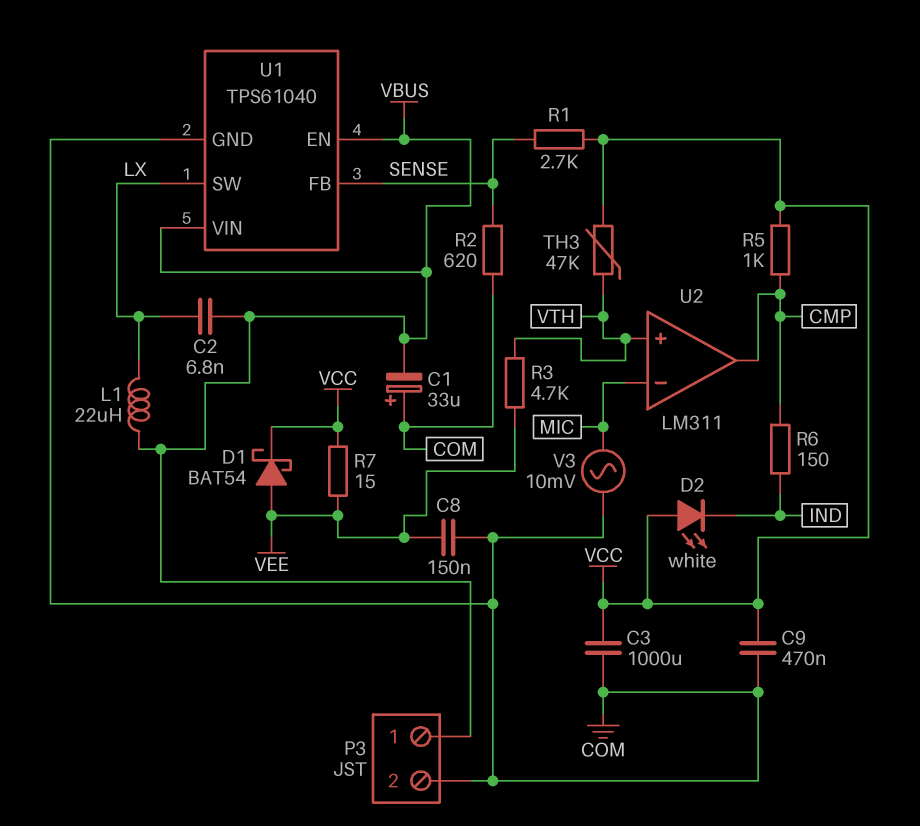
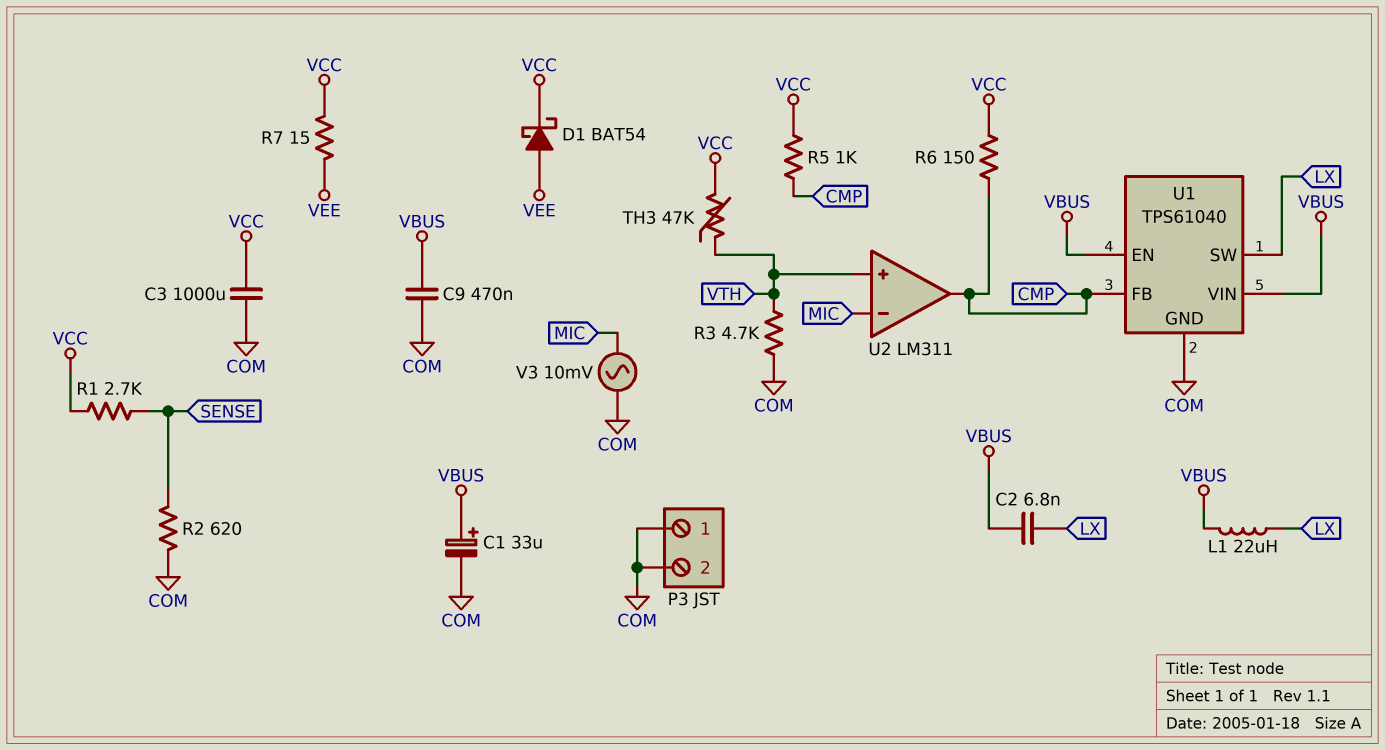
C1: 33uF (plus COM, minus VBUS) -> 33uF (plus VBUS, minus COM)
C8: 150nF (COM, VEE) -> none
C9: 470nF (COM, VCC) -> 470nF (COM, VBUS)
D2: LED white (A VCC, K IND) -> none
P3 pin 1: VBUS -> COM
R3: 4.7k (VEE, VTH) -> 4.7k (COM, VTH)
R6: 150 (CMP, IND) -> 150 (CMP, VCC)
U1 pin FB: SENSE -> CMP

